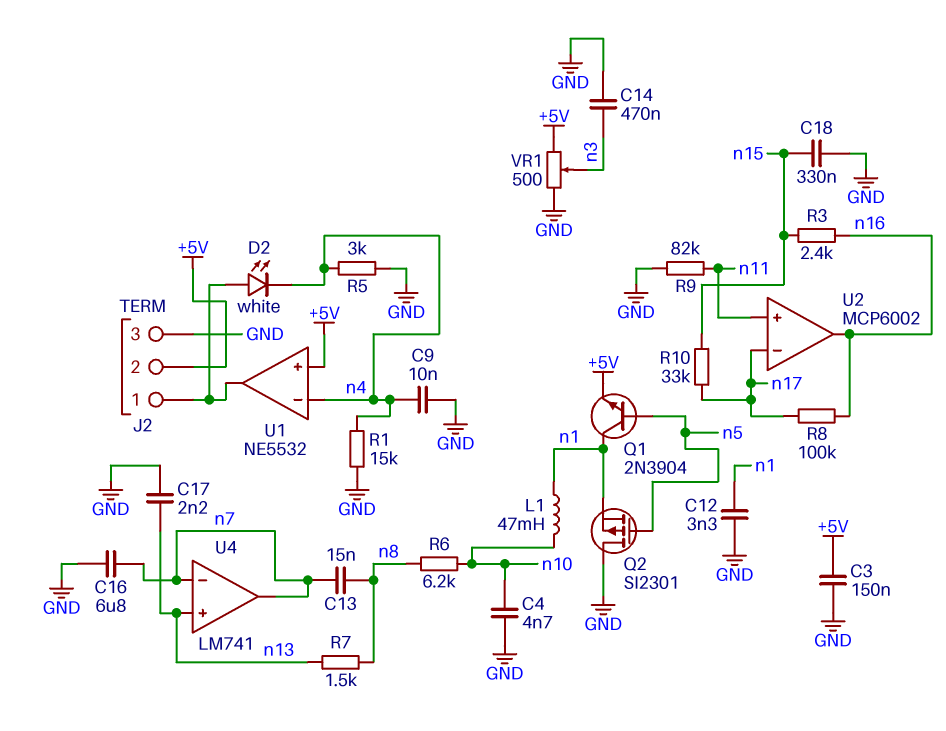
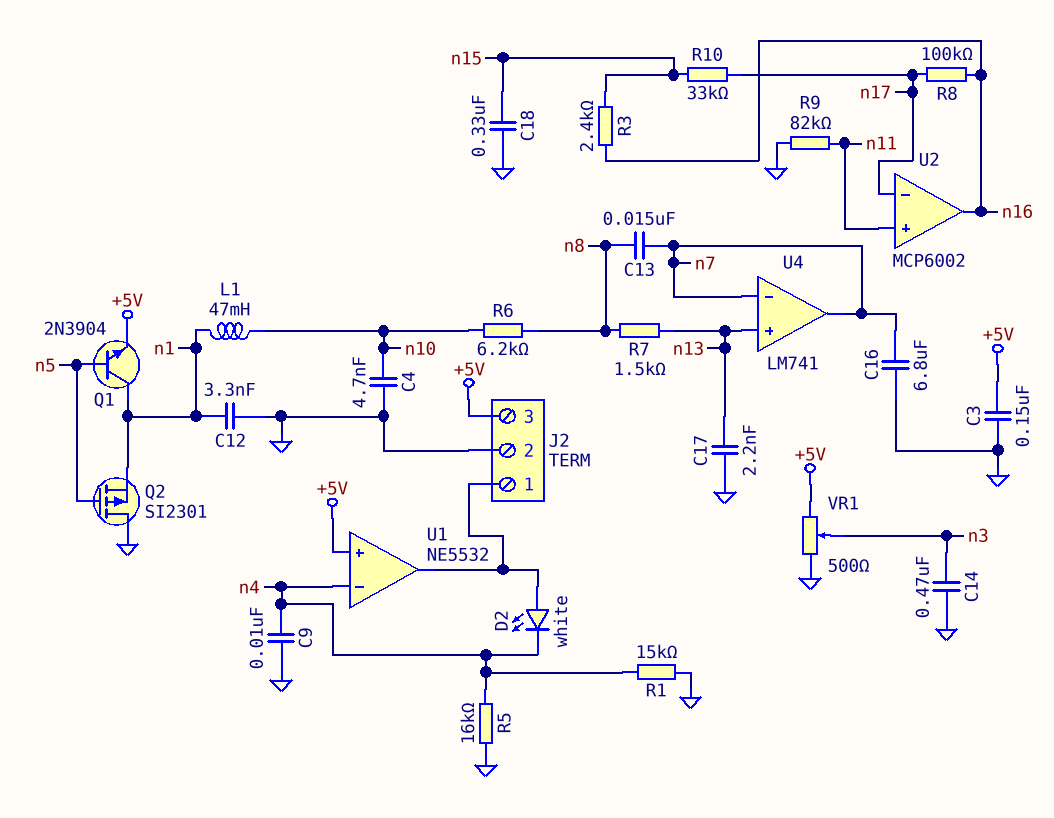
J2 pin 2: +5V -> GND
J2 pin 3: GND -> +5V
R5: 3k (GND, n4) -> 16k (GND, n4)

